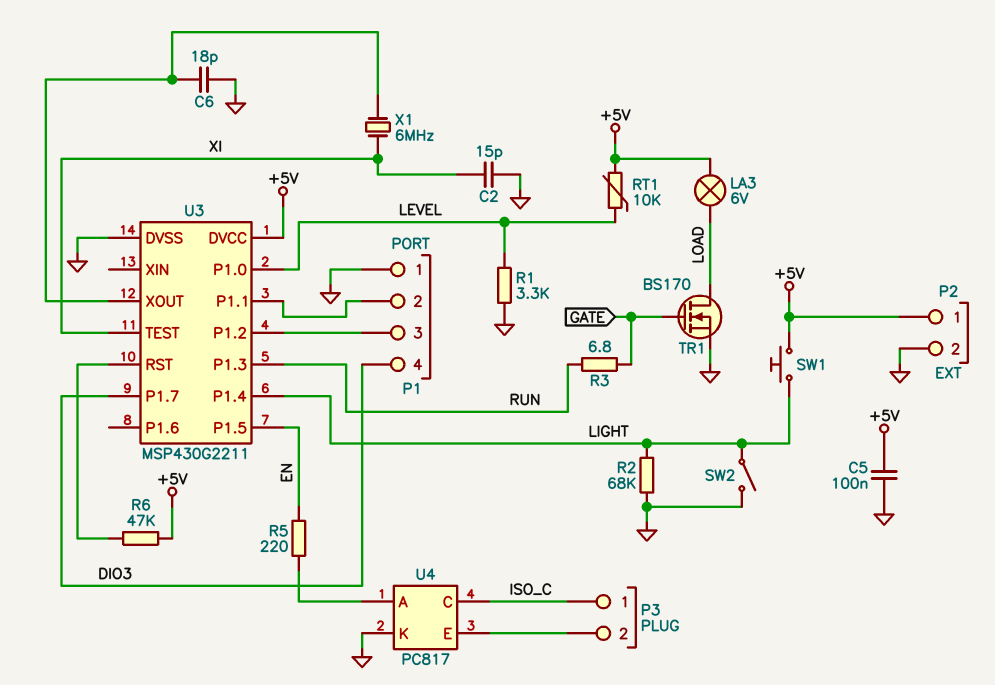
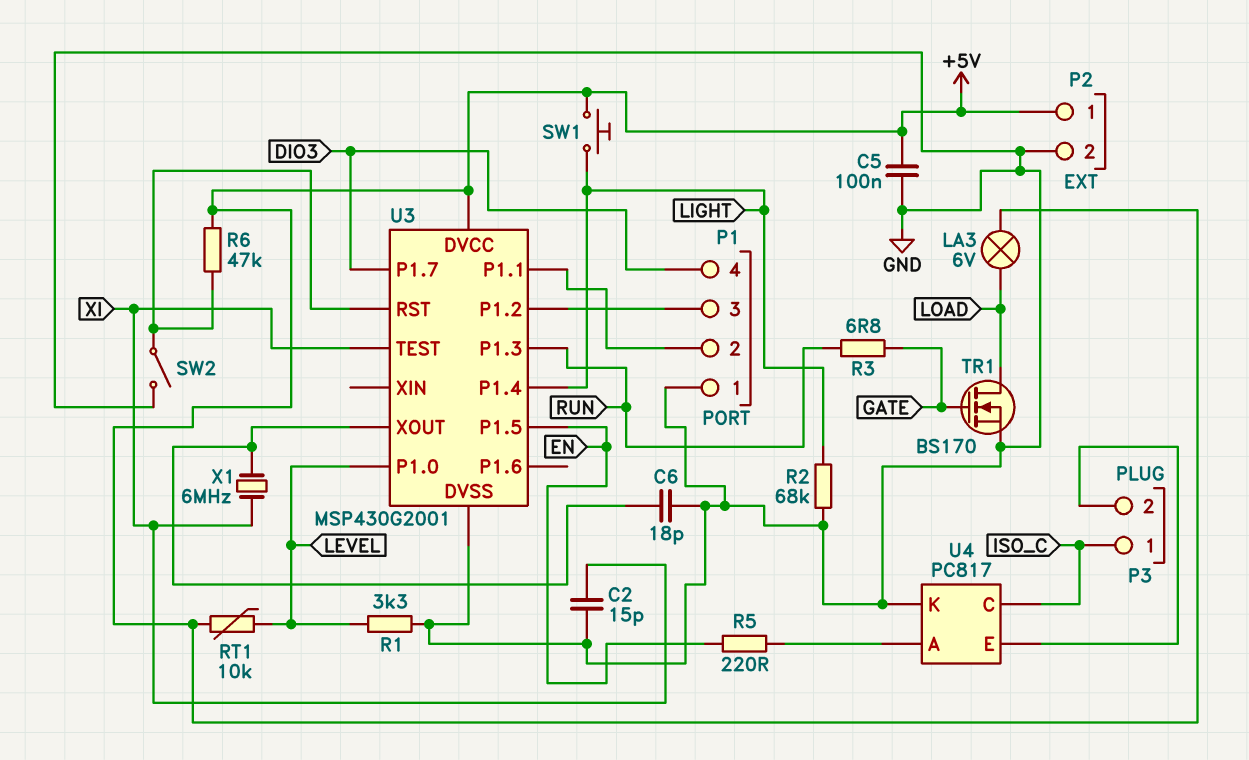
SW2: switch (GND, LIGHT) -> switch (GND, U3/RST)
U3: MSP430G2211 -> MSP430G2001

